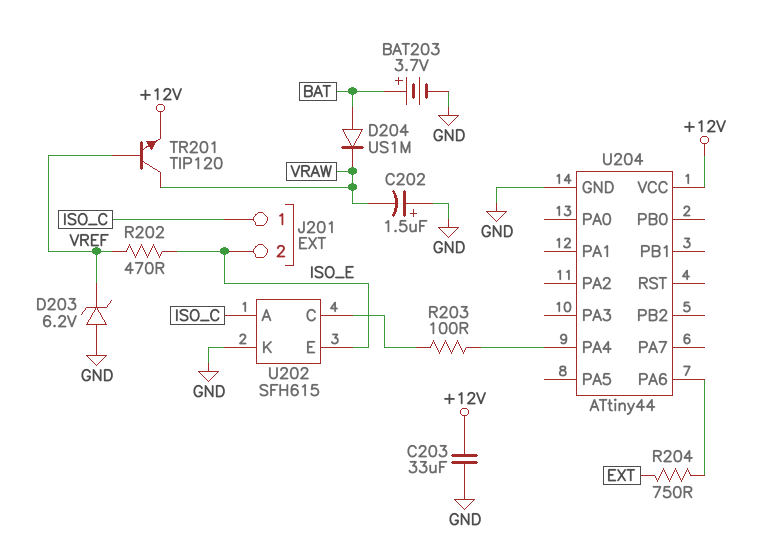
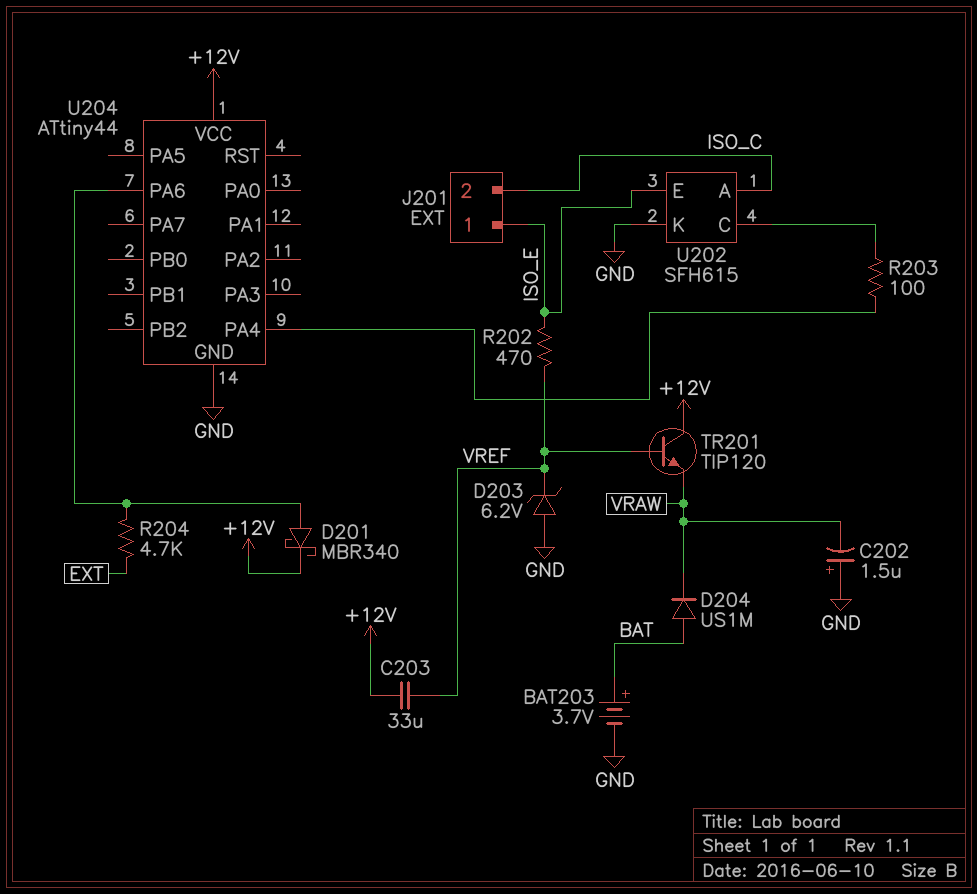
C203: 33uF (+12V, GND) -> 33uF (+12V, VREF)
D201: none -> schottky MBR340 (A U204/PA6, K +12V)
J201 pin 1: ISO_C -> ISO_E
J201 pin 2: ISO_E -> ISO_C
R204: 750 (EXT, U204/PA6) -> 4.7k (EXT, U204/PA6)
TR201: NPN TIP120 (B VREF, C VRAW, E +12V) -> NPN TIP120 (B VREF, C +12V, E VRAW)

